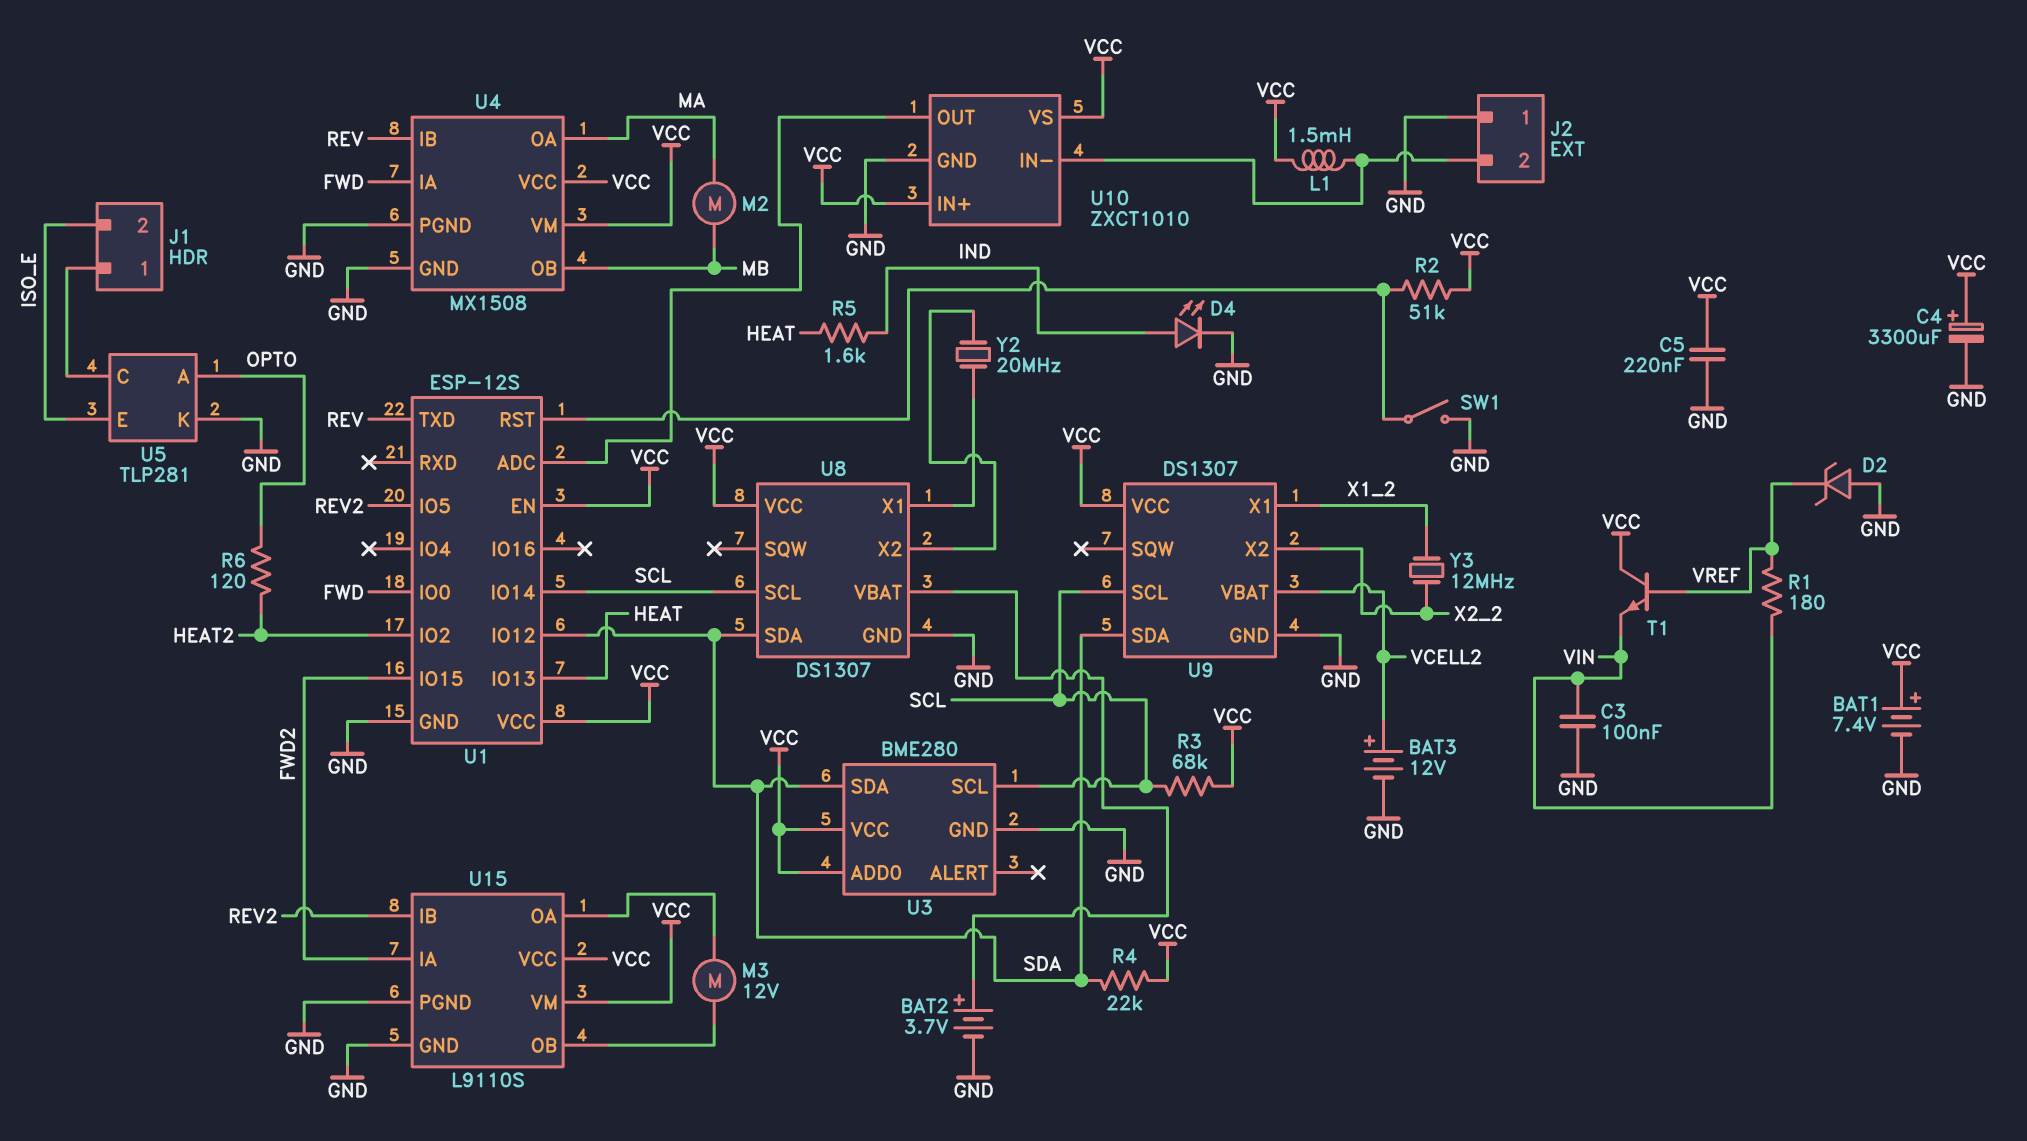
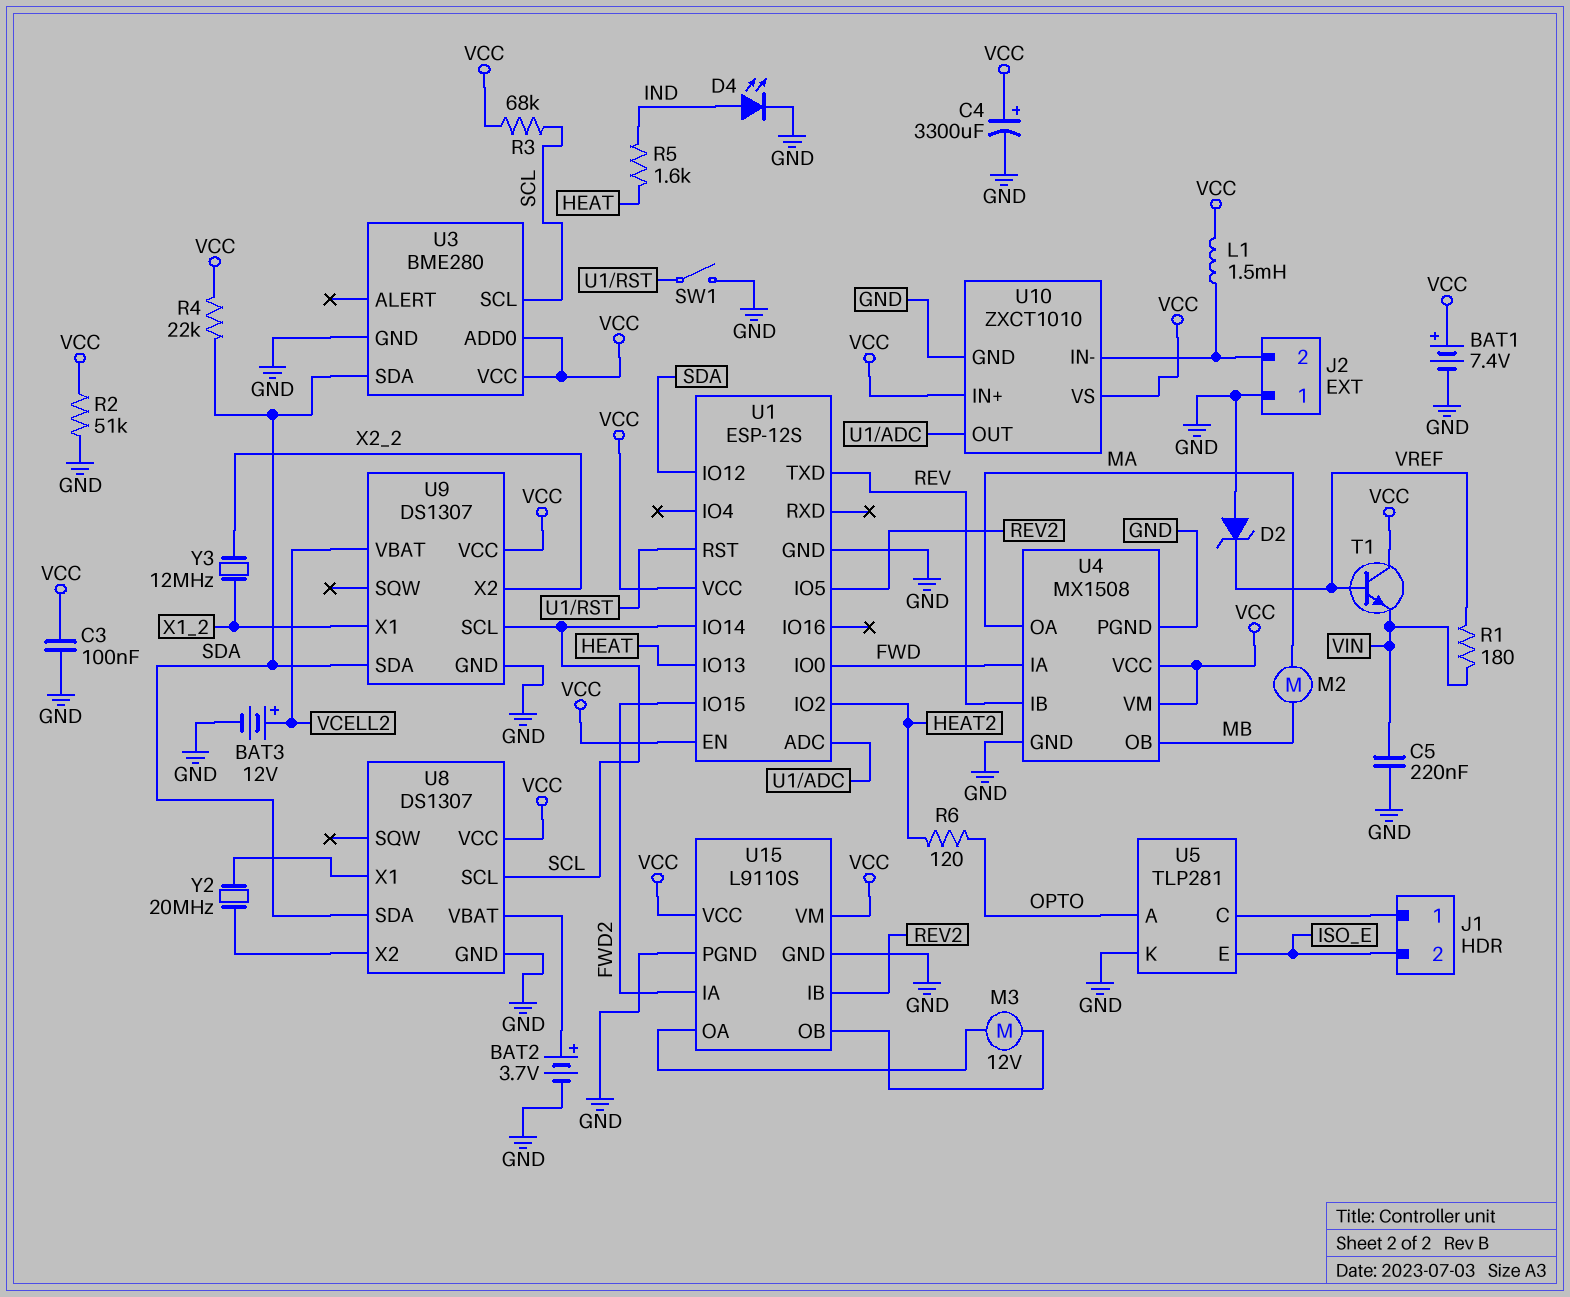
C3: 100nF (GND, VIN) -> 100nF (GND, VCC)
C5: 220nF (GND, VCC) -> 220nF (GND, VIN)
R2: 51k (U1/RST, VCC) -> 51k (GND, VCC)

